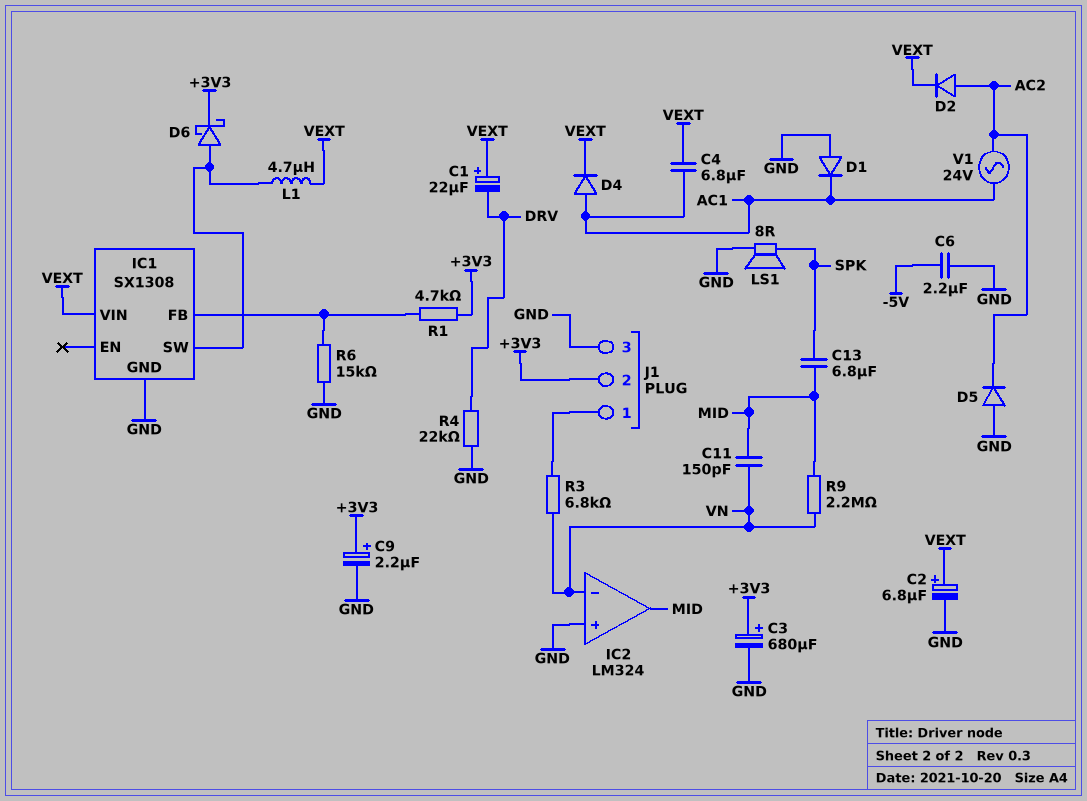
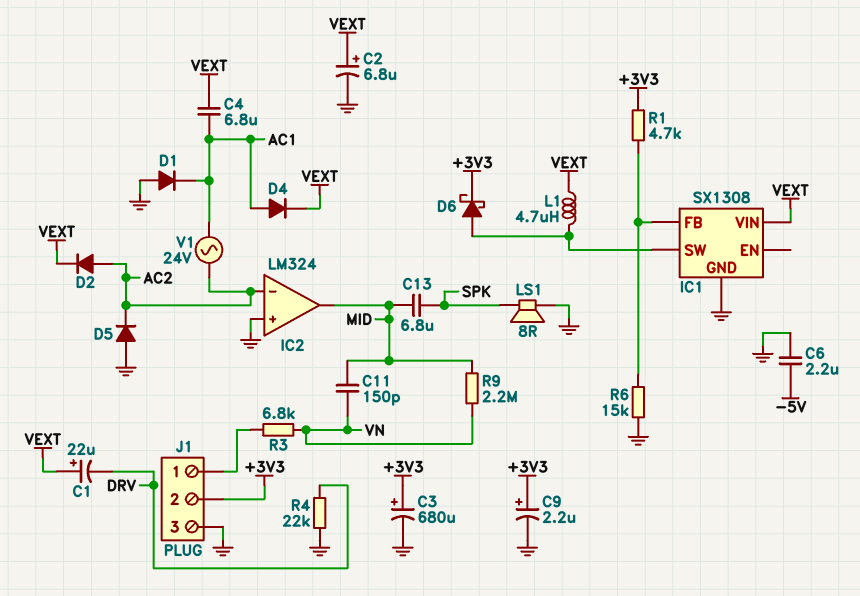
IC2 pin in-: VN -> AC2

